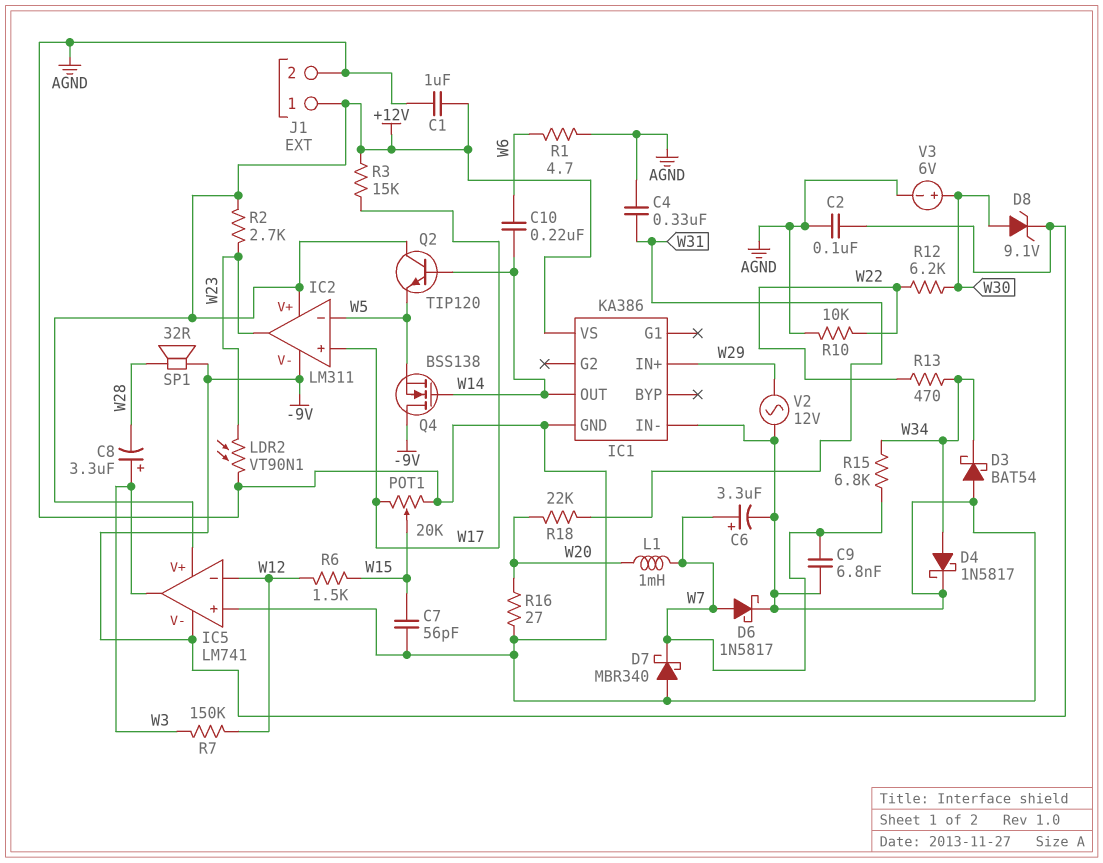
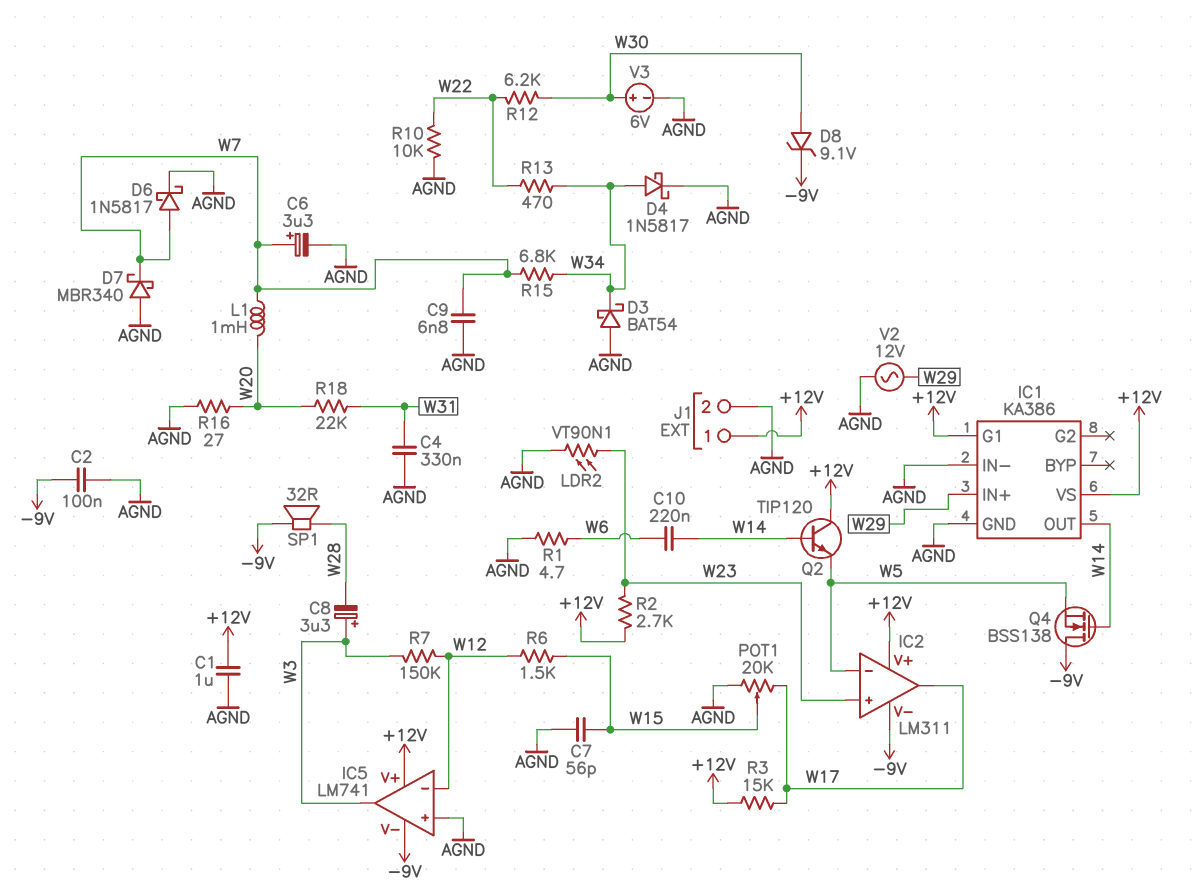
IC1 pin G1: none -> +12V
IC2 pin in+: W17 -> W23
IC2 pin out: W23 -> W17

